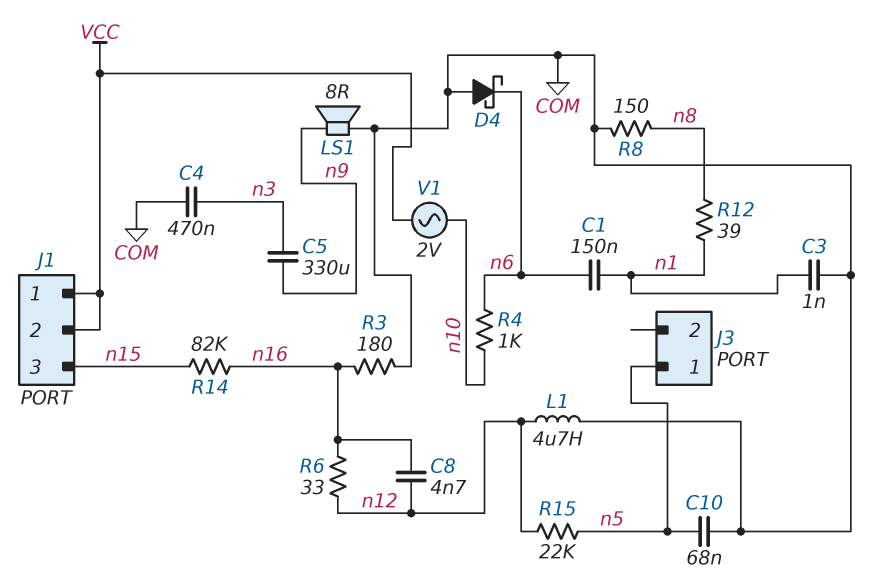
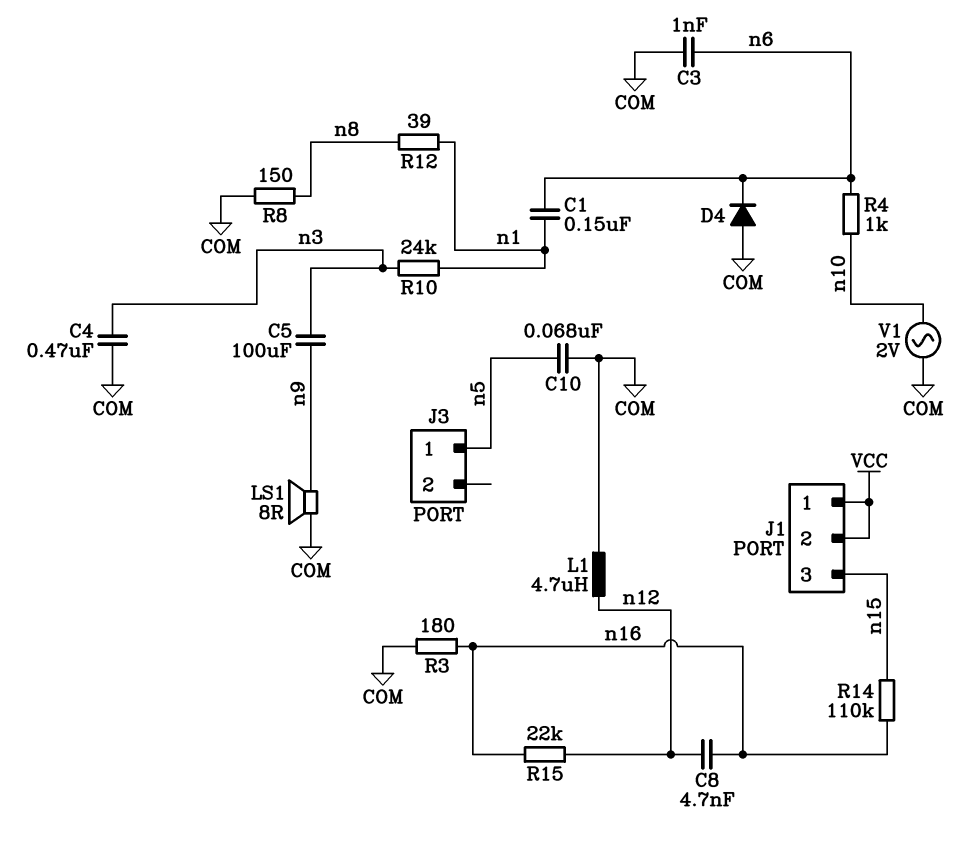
C3: 1nF (COM, n1) -> 1nF (COM, n6)
C5: 330uF (n3, n9) -> 100uF (n3, n9)
D4: schottky (A COM, K n6) -> diode (A COM, K n6)
R6: 33 (n12, n16) -> none
R10: none -> 24k (n1, n3)
R14: 82k (n15, n16) -> 110k (n15, n16)
R15: 22k (n5, n12) -> 22k (n12, n16)
V1: AC 2V (VCC, n10) -> AC 2V (COM, n10)

